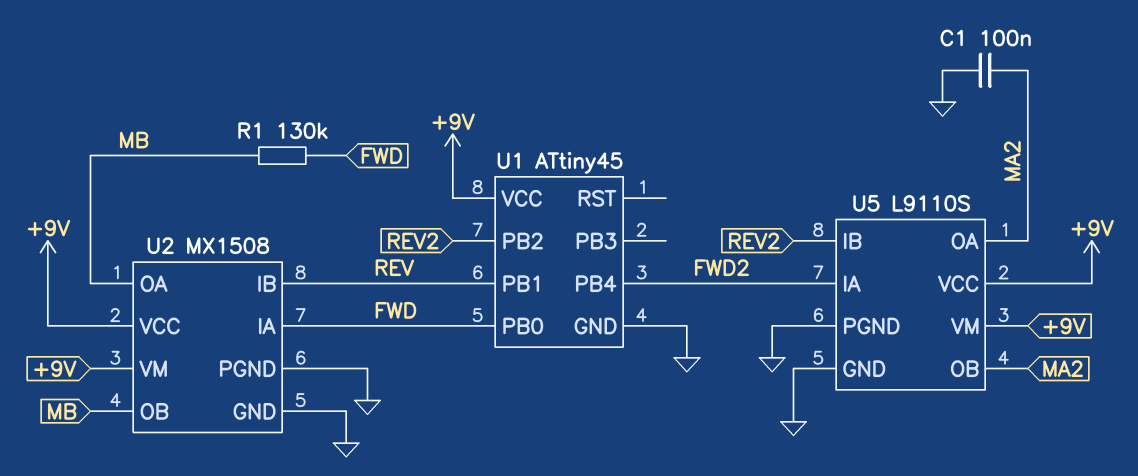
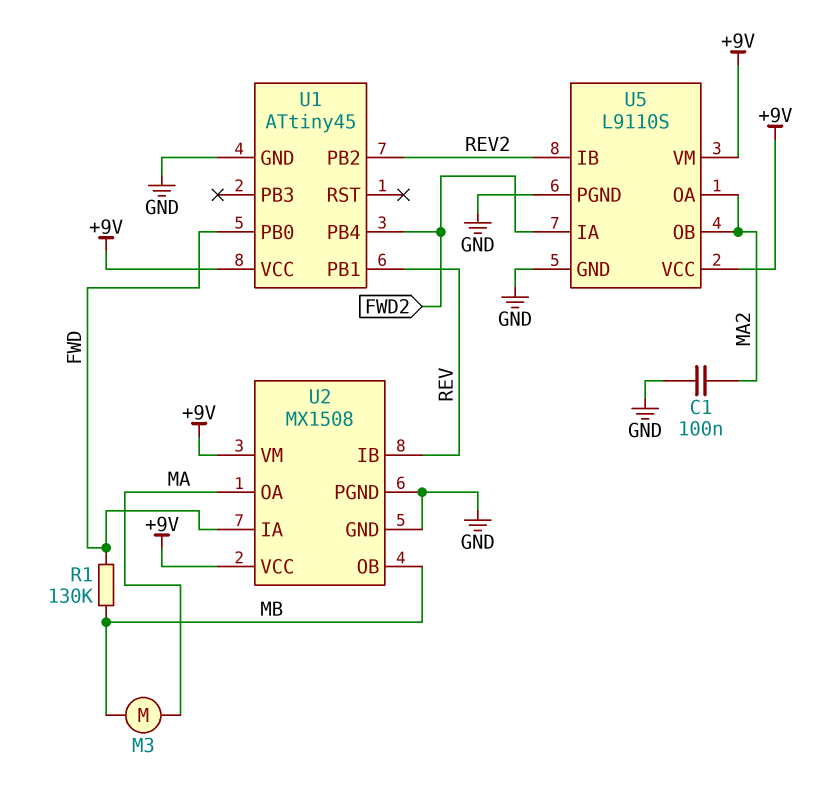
M3: none -> motor (MA, MB)
U2 pin OA: MB -> MA

